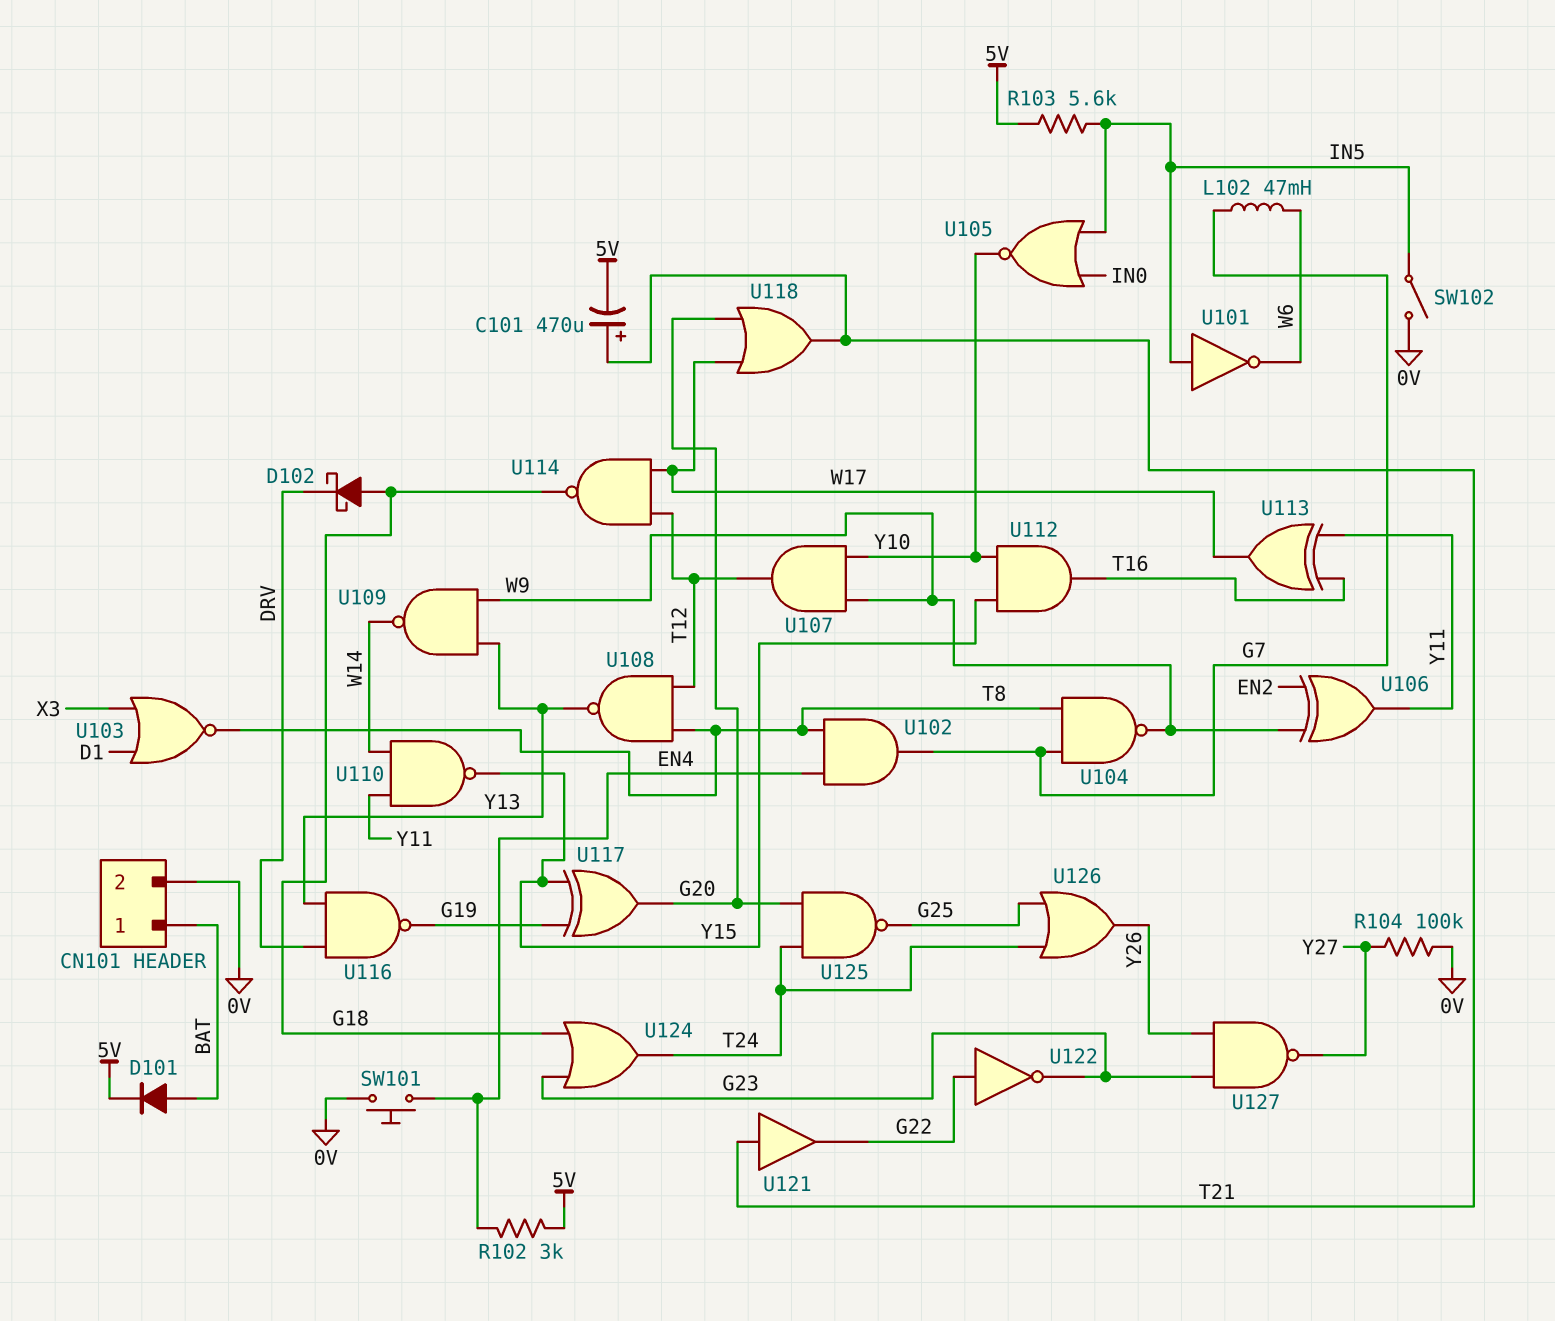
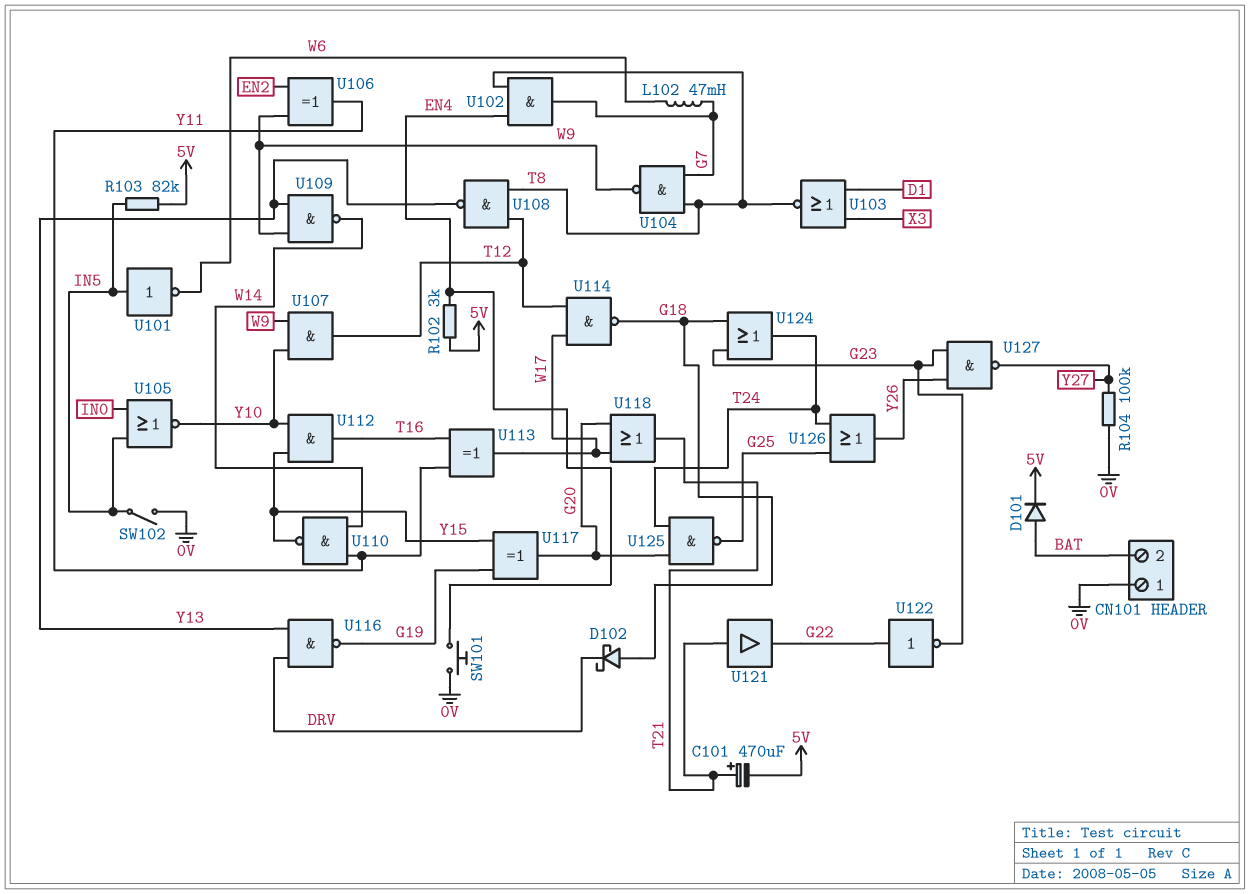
CN101 pin 1: BAT -> 0V
CN101 pin 2: 0V -> BAT
R103: 5.6k (5V, IN5) -> 82k (5V, IN5)

